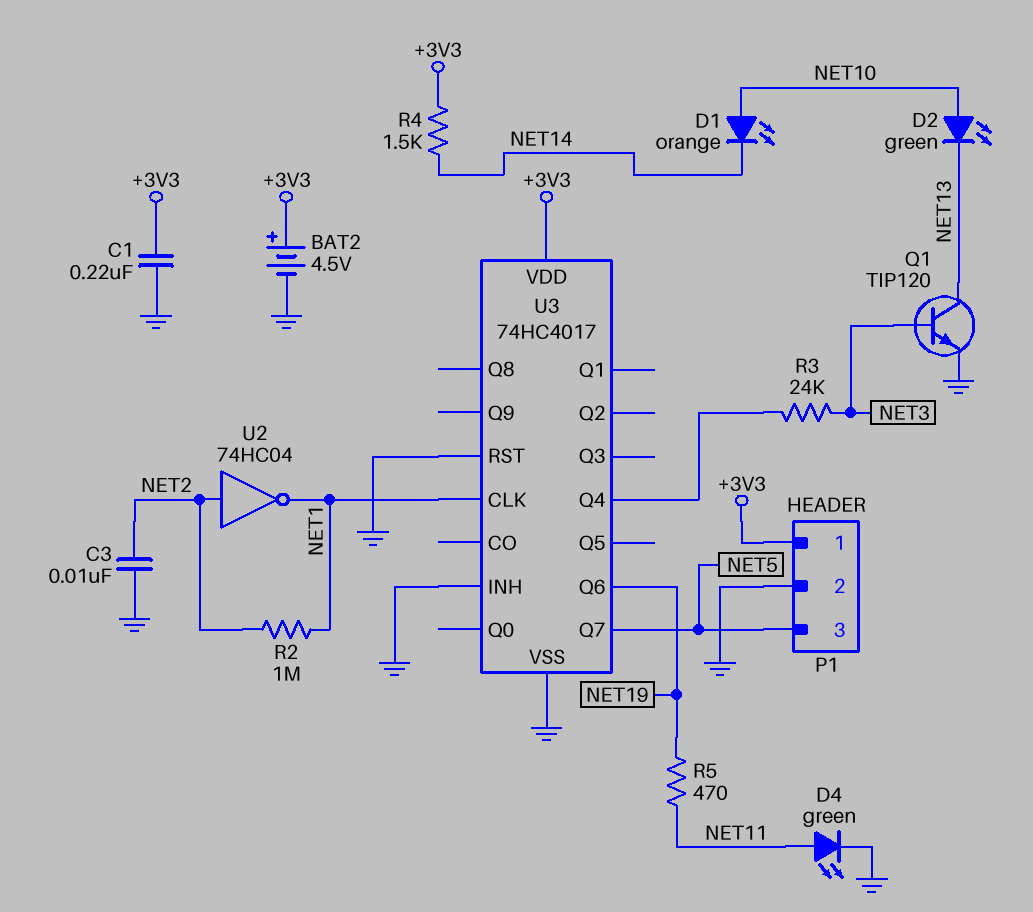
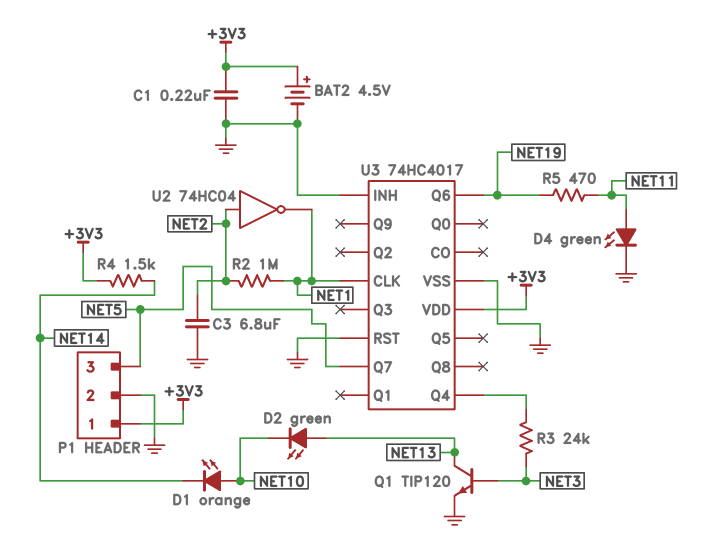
C3: 10nF (GND, NET2) -> 6.8uF (GND, NET2)
D2: LED green (A NET10, K NET13) -> LED green (A NET13, K NET10)

